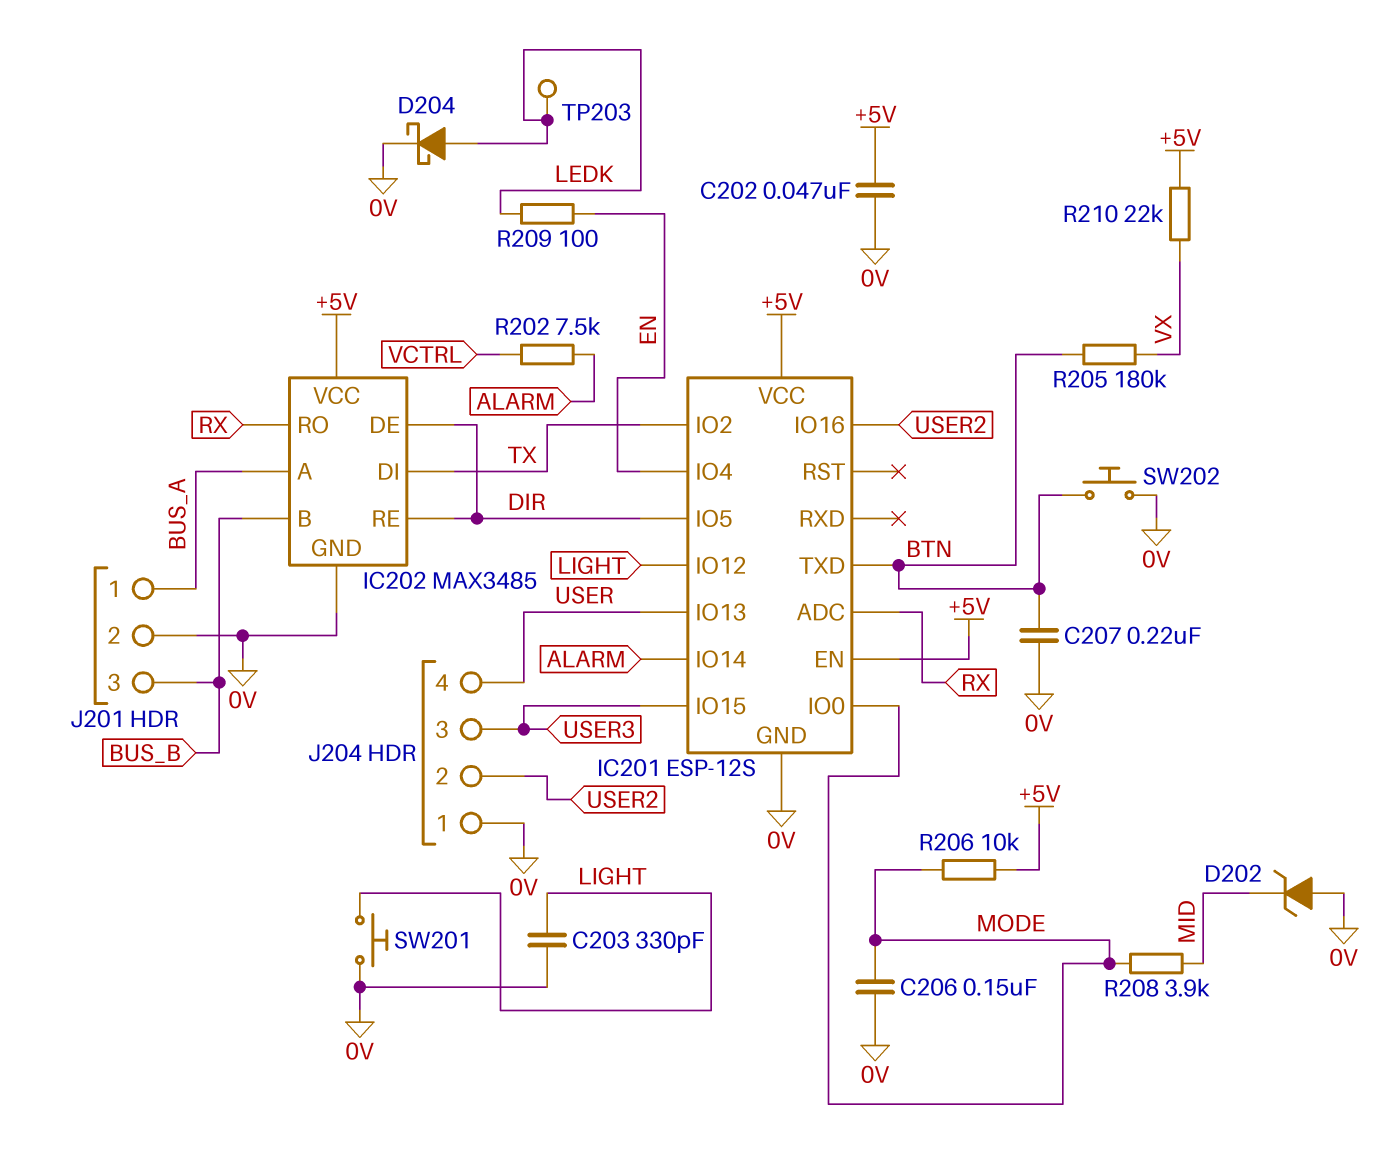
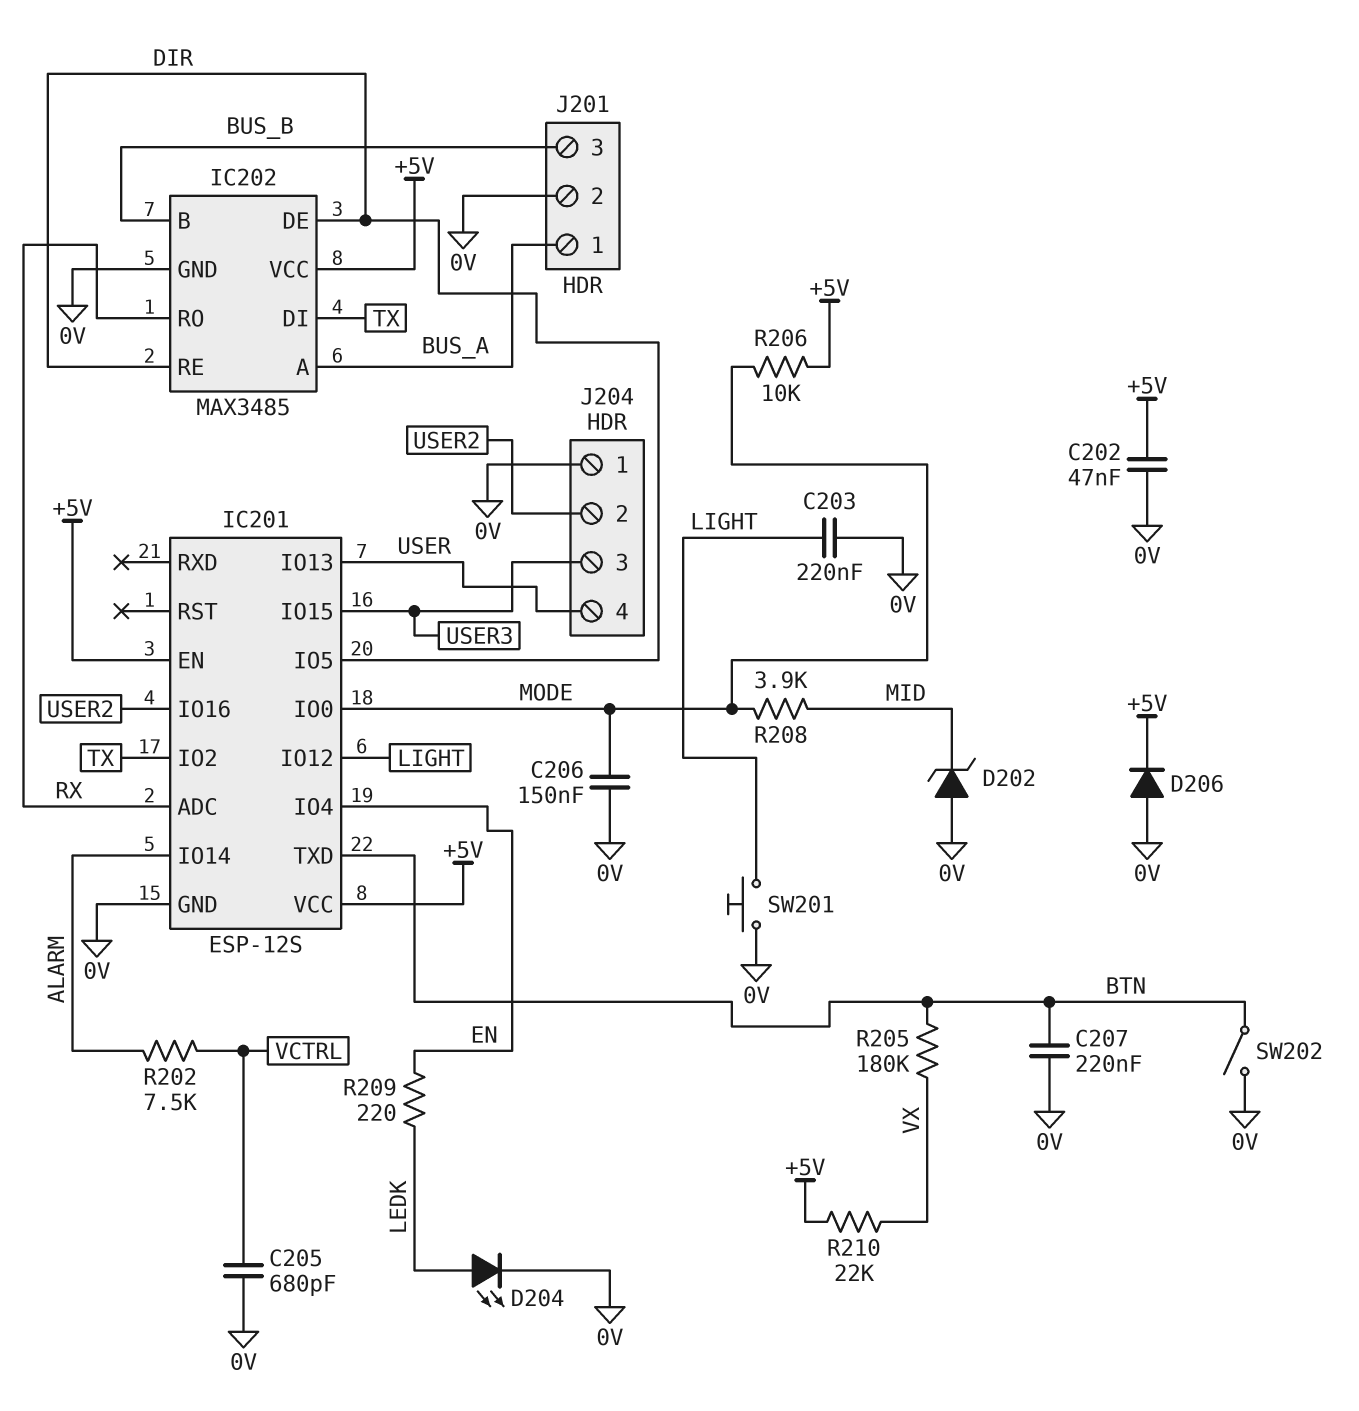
C203: 330pF (0V, LIGHT) -> 220nF (0V, LIGHT)
C205: none -> 680pF (0V, VCTRL)
D204: schottky (A LEDK, K 0V) -> LED (A LEDK, K 0V)
D206: none -> diode (A 0V, K +5V)
R209: 100 (EN, LEDK) -> 220 (EN, LEDK)
SW202: button (0V, BTN) -> switch (0V, BTN)
TP203: test point (LEDK) -> none

